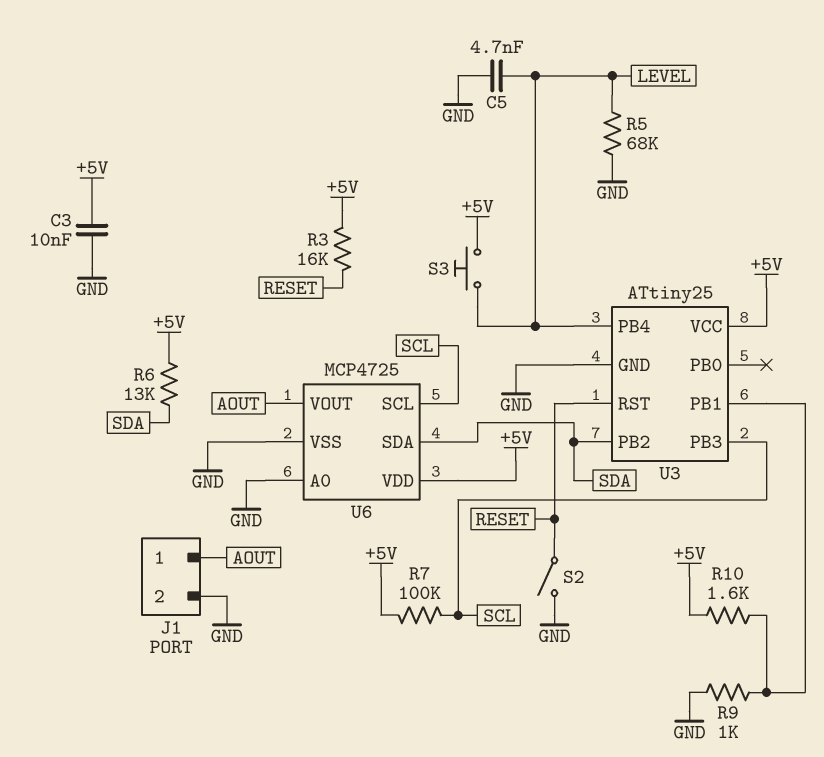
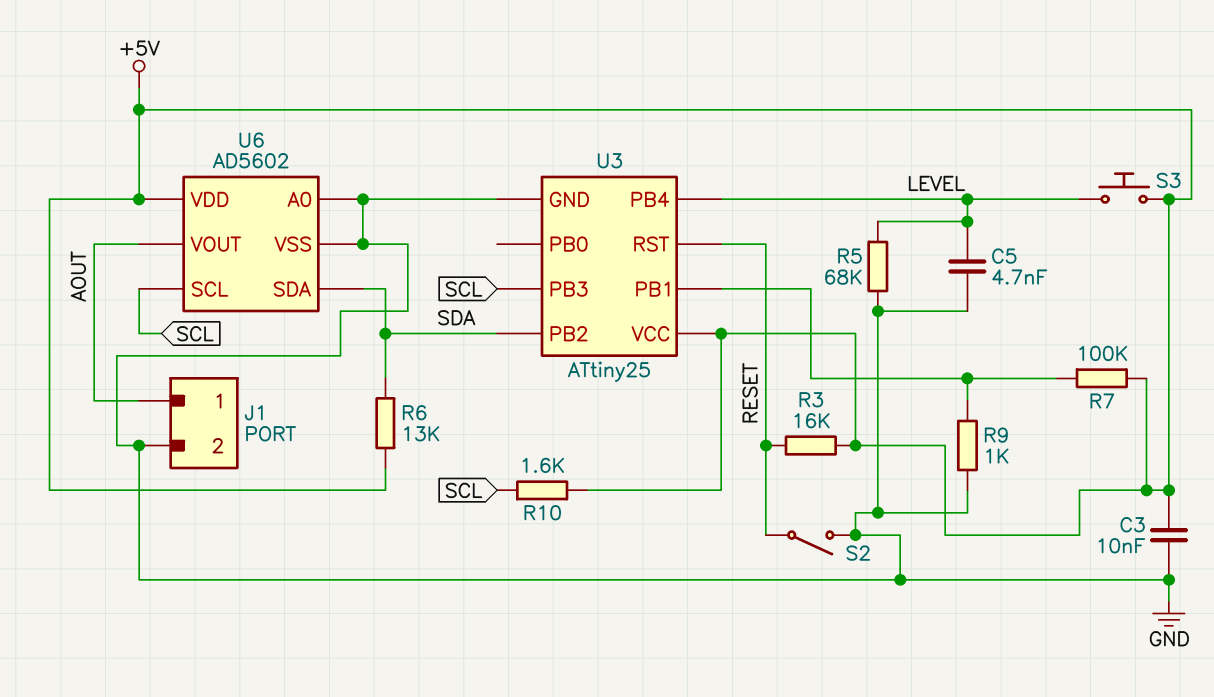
R7: 100k (+5V, SCL) -> 100k (+5V, U3/PB1)
R10: 1.6k (+5V, U3/PB1) -> 1.6k (+5V, SCL)
U6: MCP4725 -> AD5602

